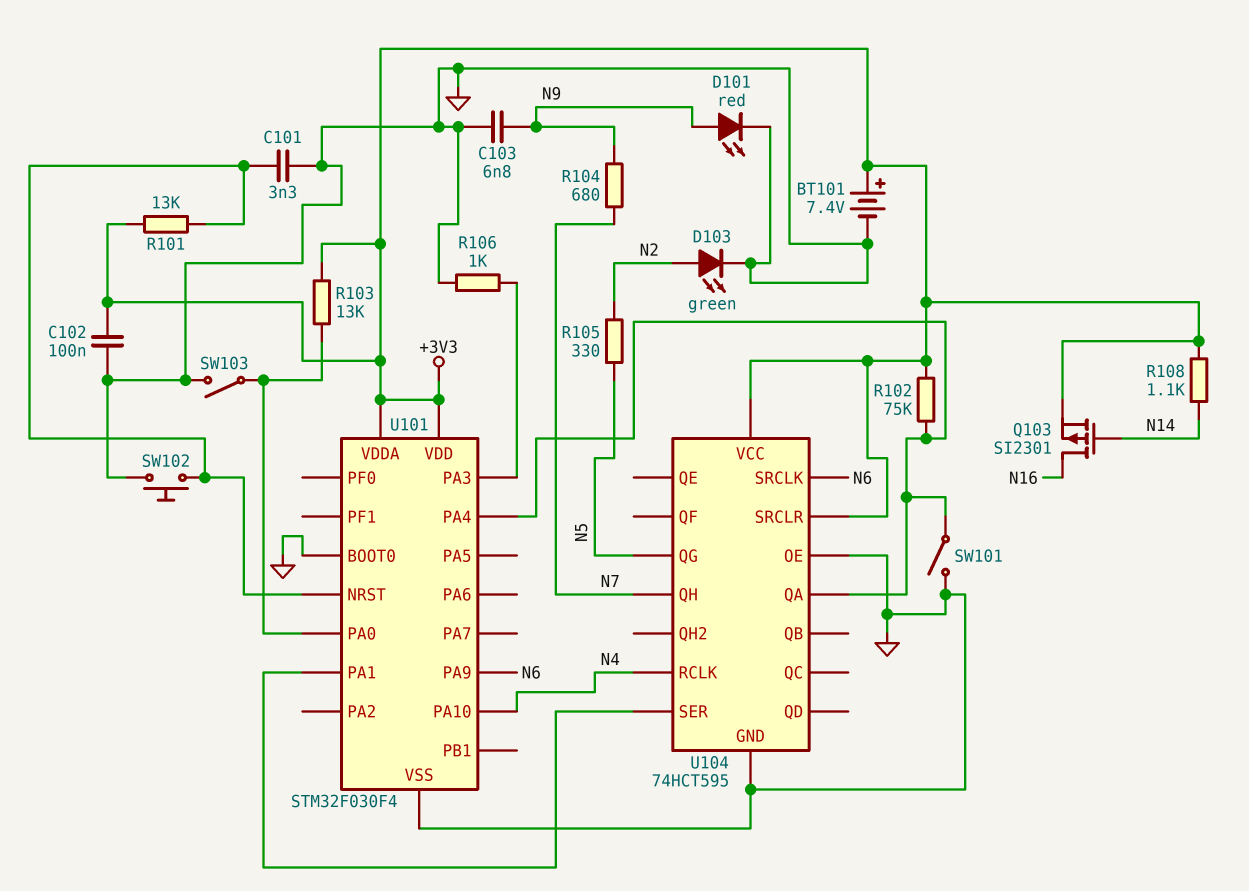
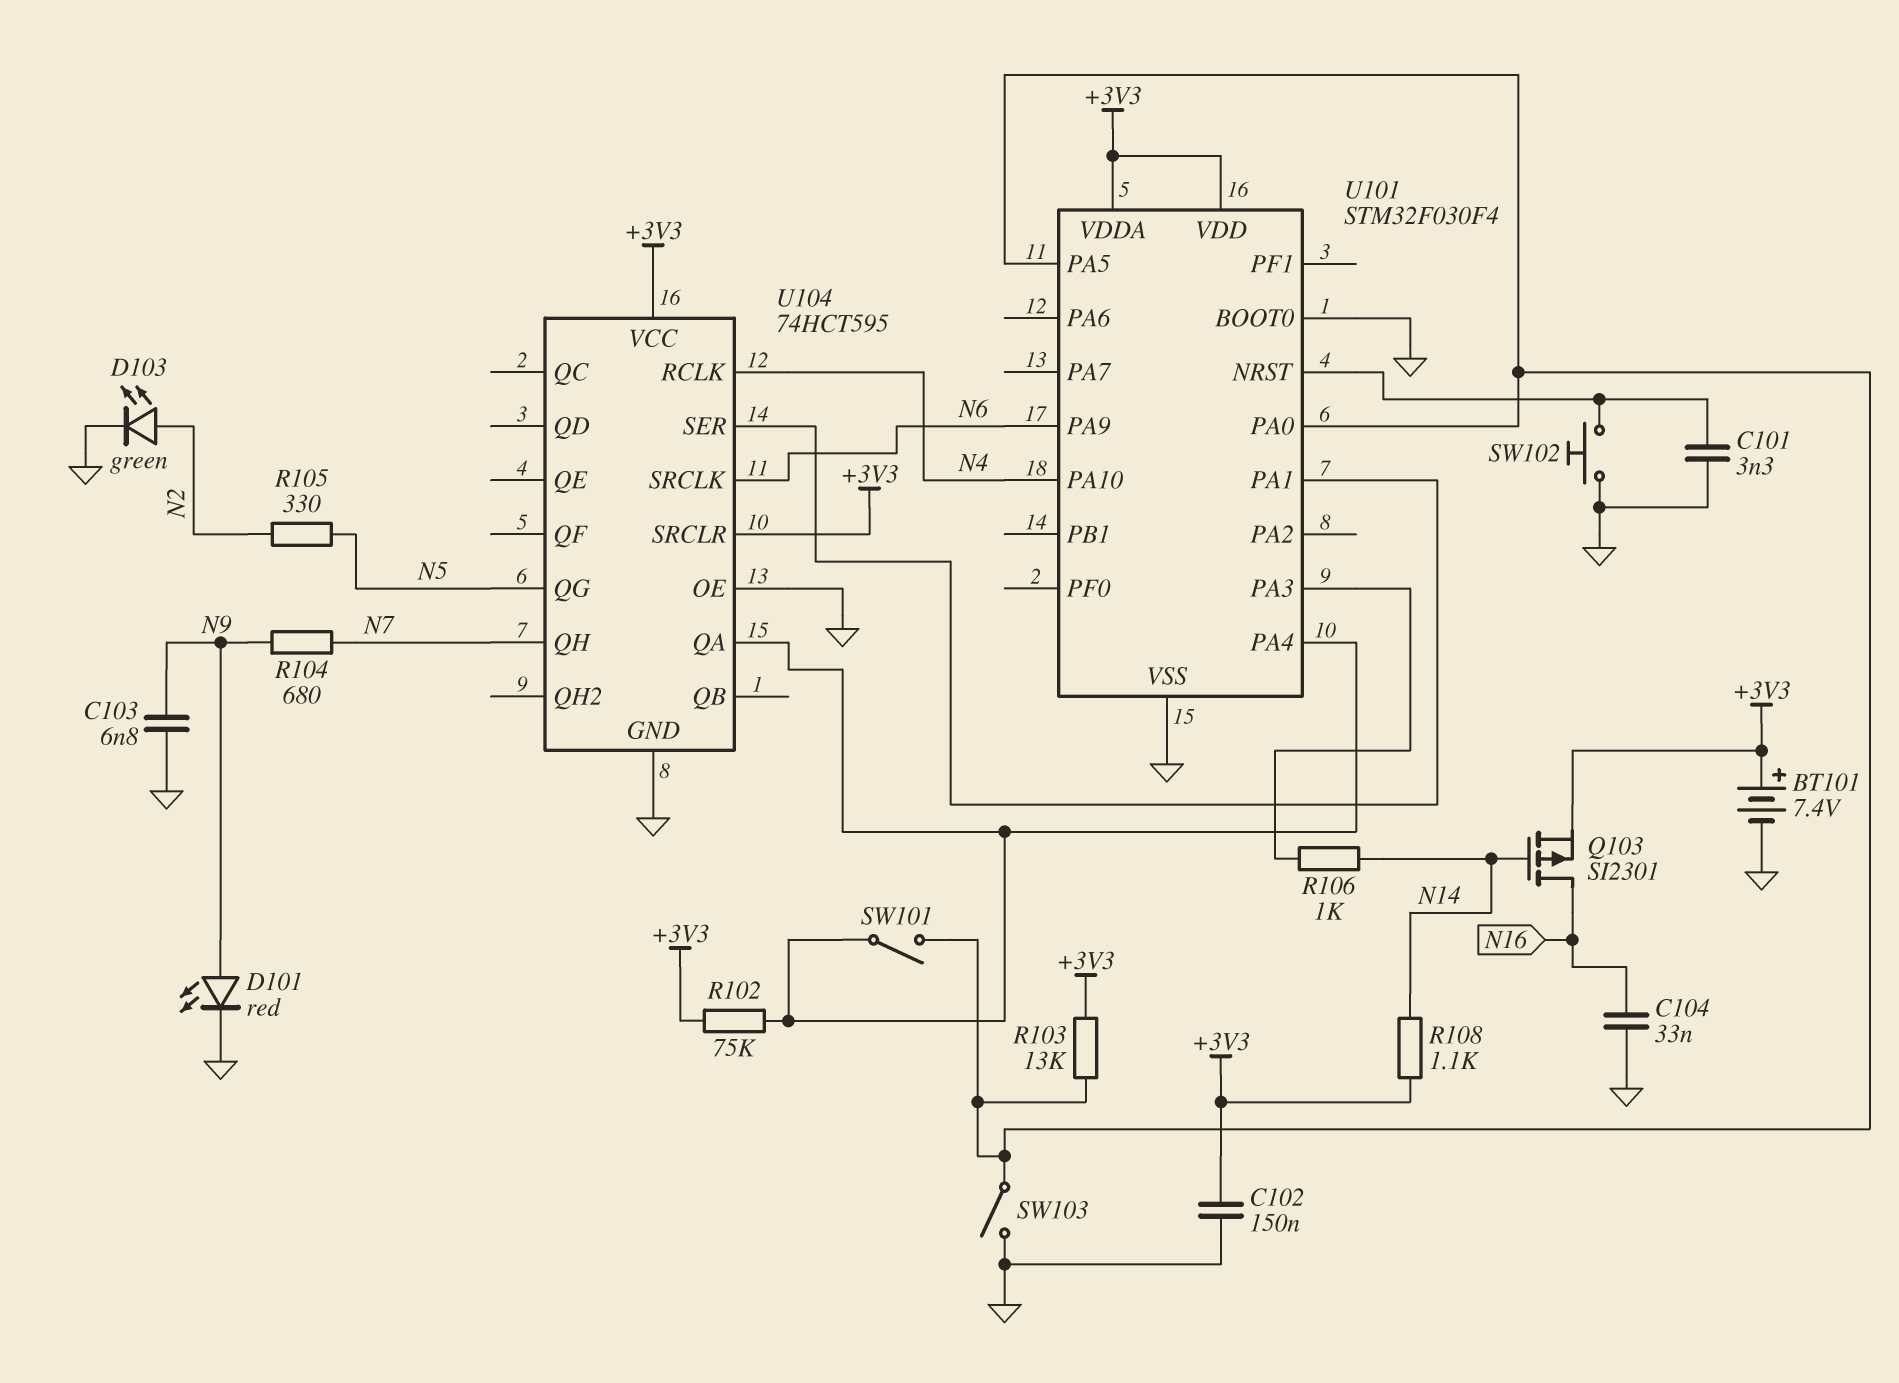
C102: 100nF (+3V3, GND) -> 150nF (+3V3, GND)
C104: none -> 33nF (GND, N16)
R101: 13k (+3V3, U101/NRST) -> none
R106: 1k (GND, U101/PA3) -> 1k (N14, U101/PA3)
SW101: switch (GND, U101/PA4) -> switch (U101/PA0, U101/PA4)
U101 pin PA5: none -> U101/PA0

